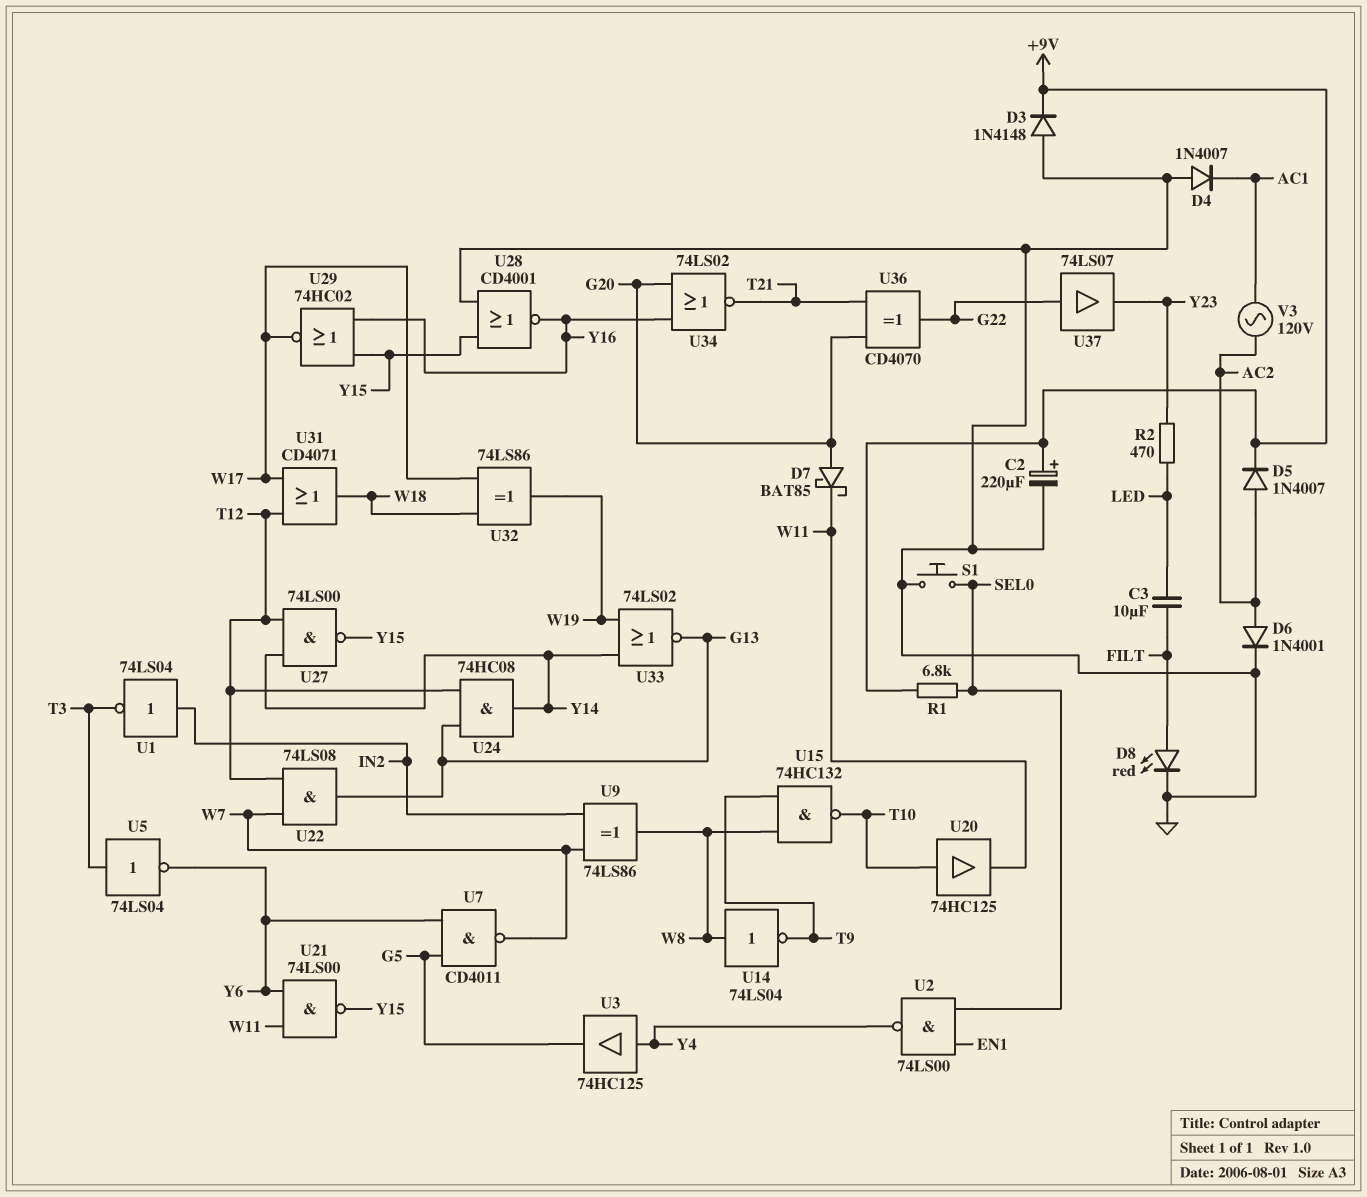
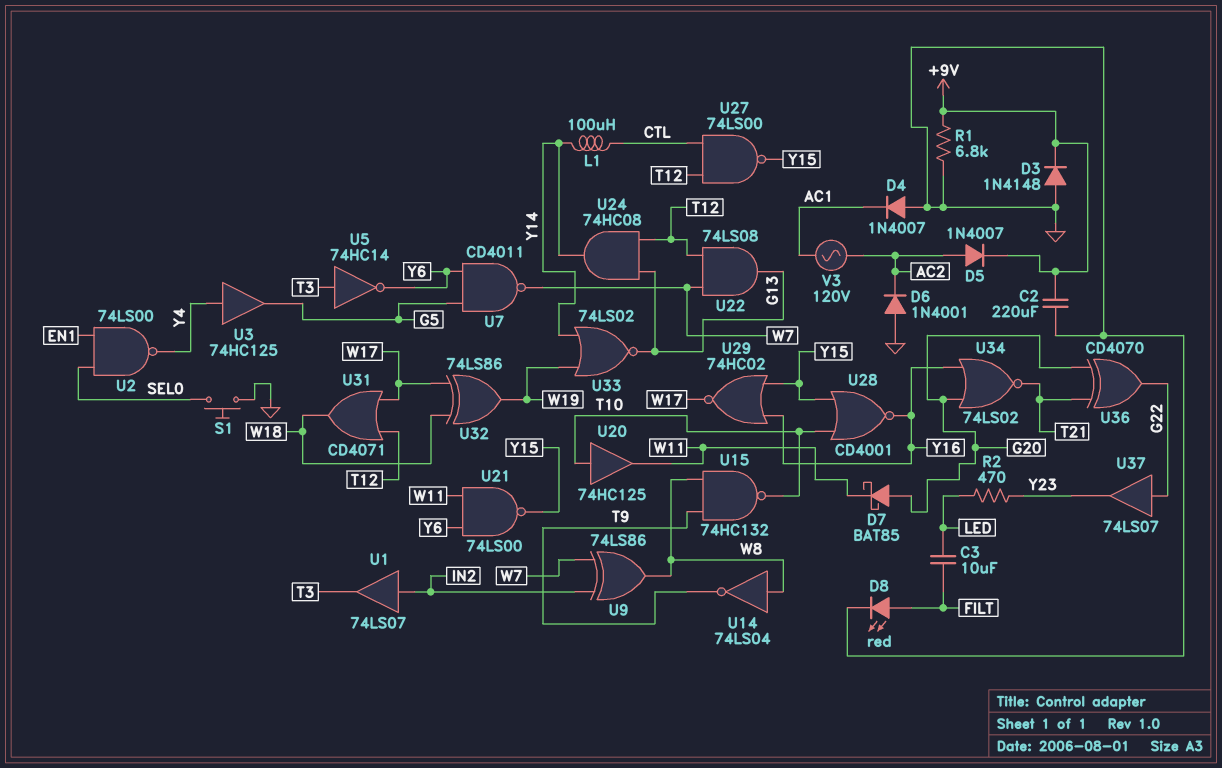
C2: 220uF (plus +9V, minus GND) -> 220uF (+9V, GND)
D6: diode 1N4001 (A AC2, K GND) -> diode 1N4001 (A GND, K AC2)
L1: none -> 100uH (CTL, Y14)
R1: 6.8k (+9V, SEL0) -> 6.8k (+9V, GND)
U1: NOT 74LS04 (in IN2, out T3) -> buffer 74LS07 (in IN2, out T3)
U5: NOT 74LS04 (in T3, out Y6) -> NOT 74HC14 (in T3, out Y6)
U27: NAND 74LS00 (in T12, in Y14, out Y15) -> NAND 74LS00 (in CTL, in T12, out Y15)
U28: NOR CD4001 (in GND, in Y15, out Y16) -> NOR CD4001 (in T10, in Y15, out Y16)

